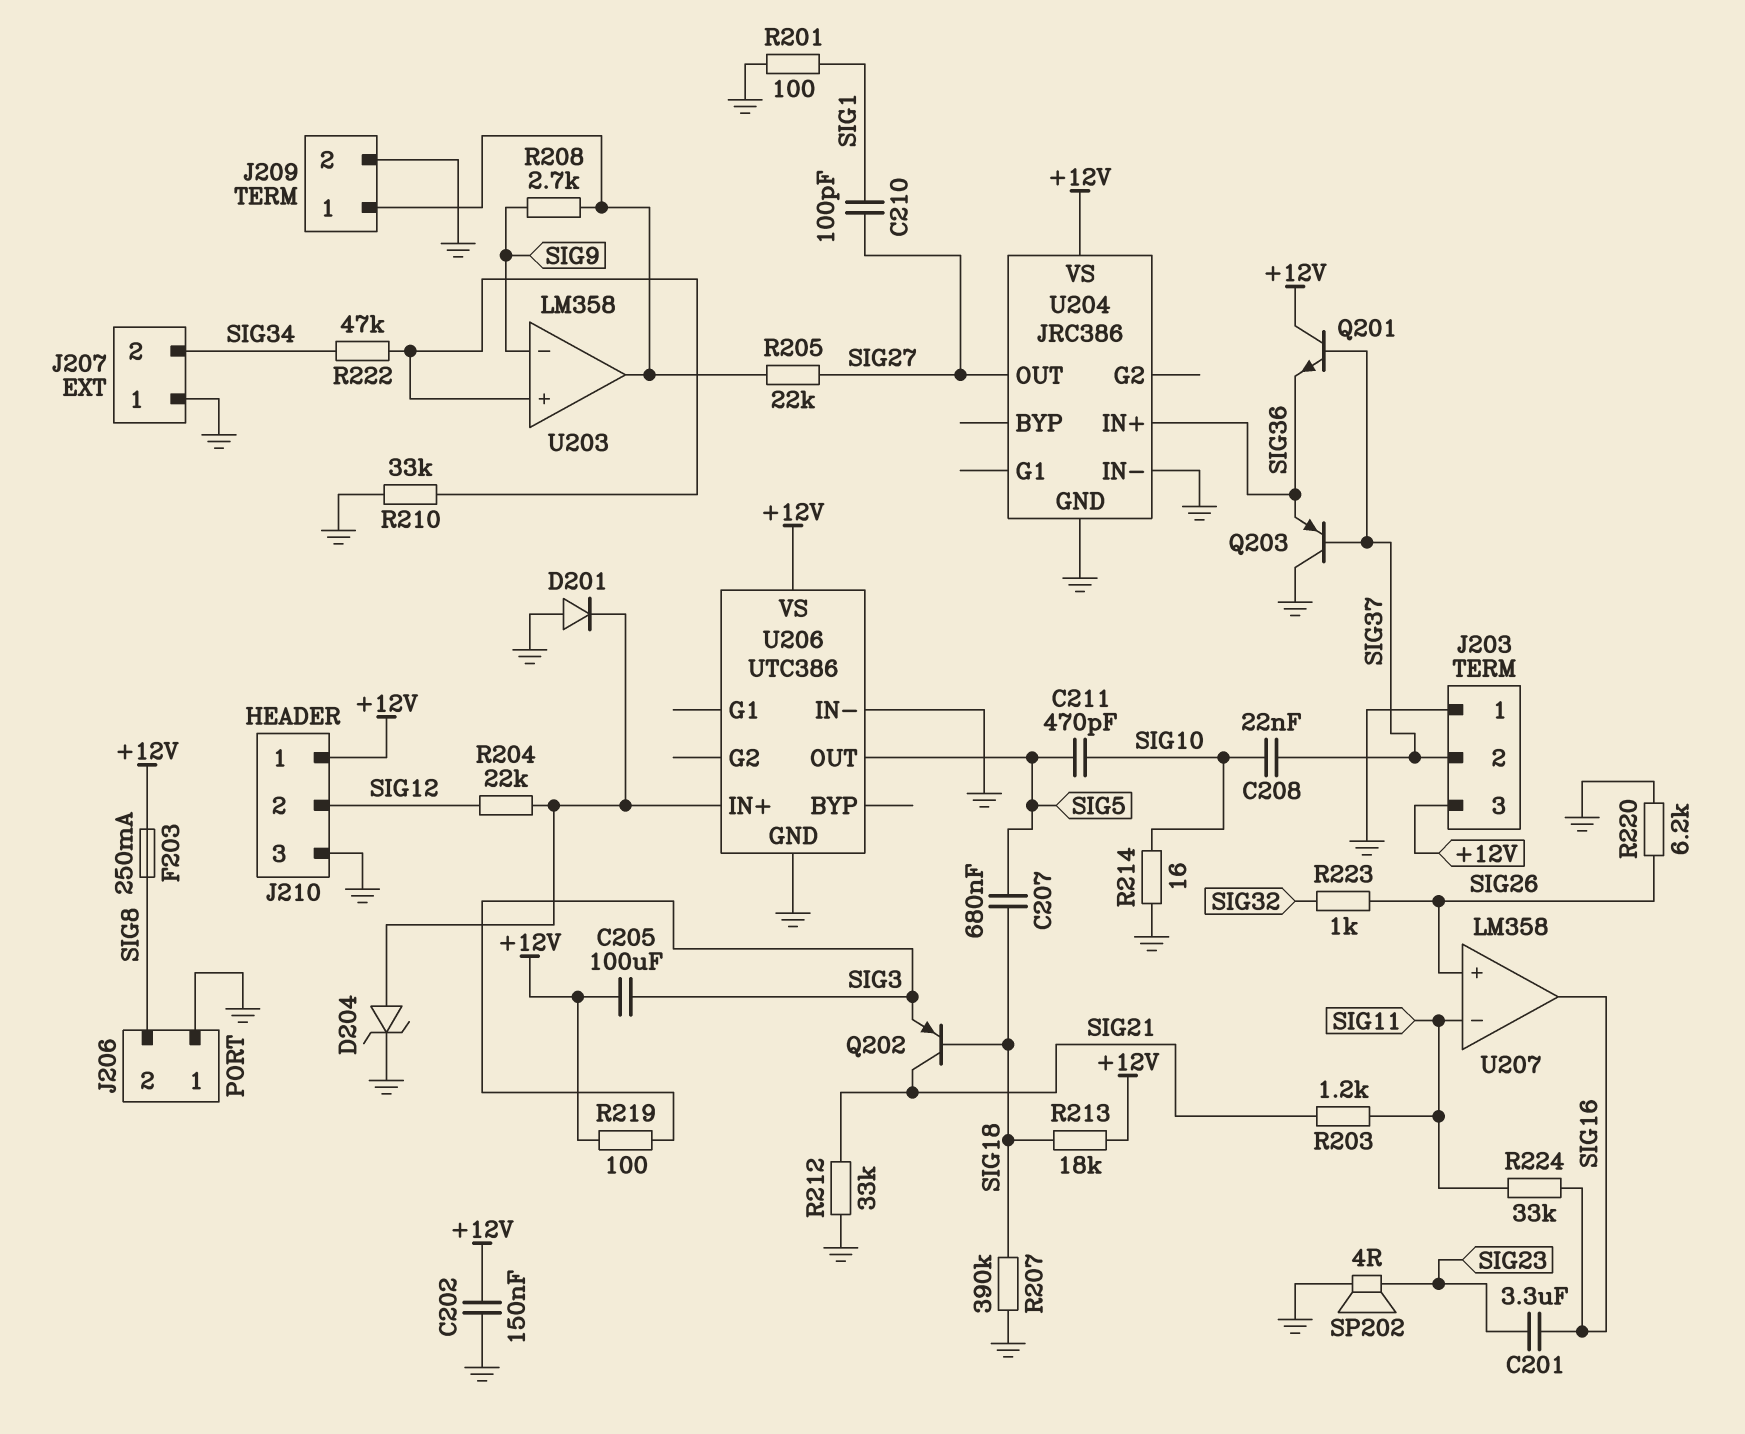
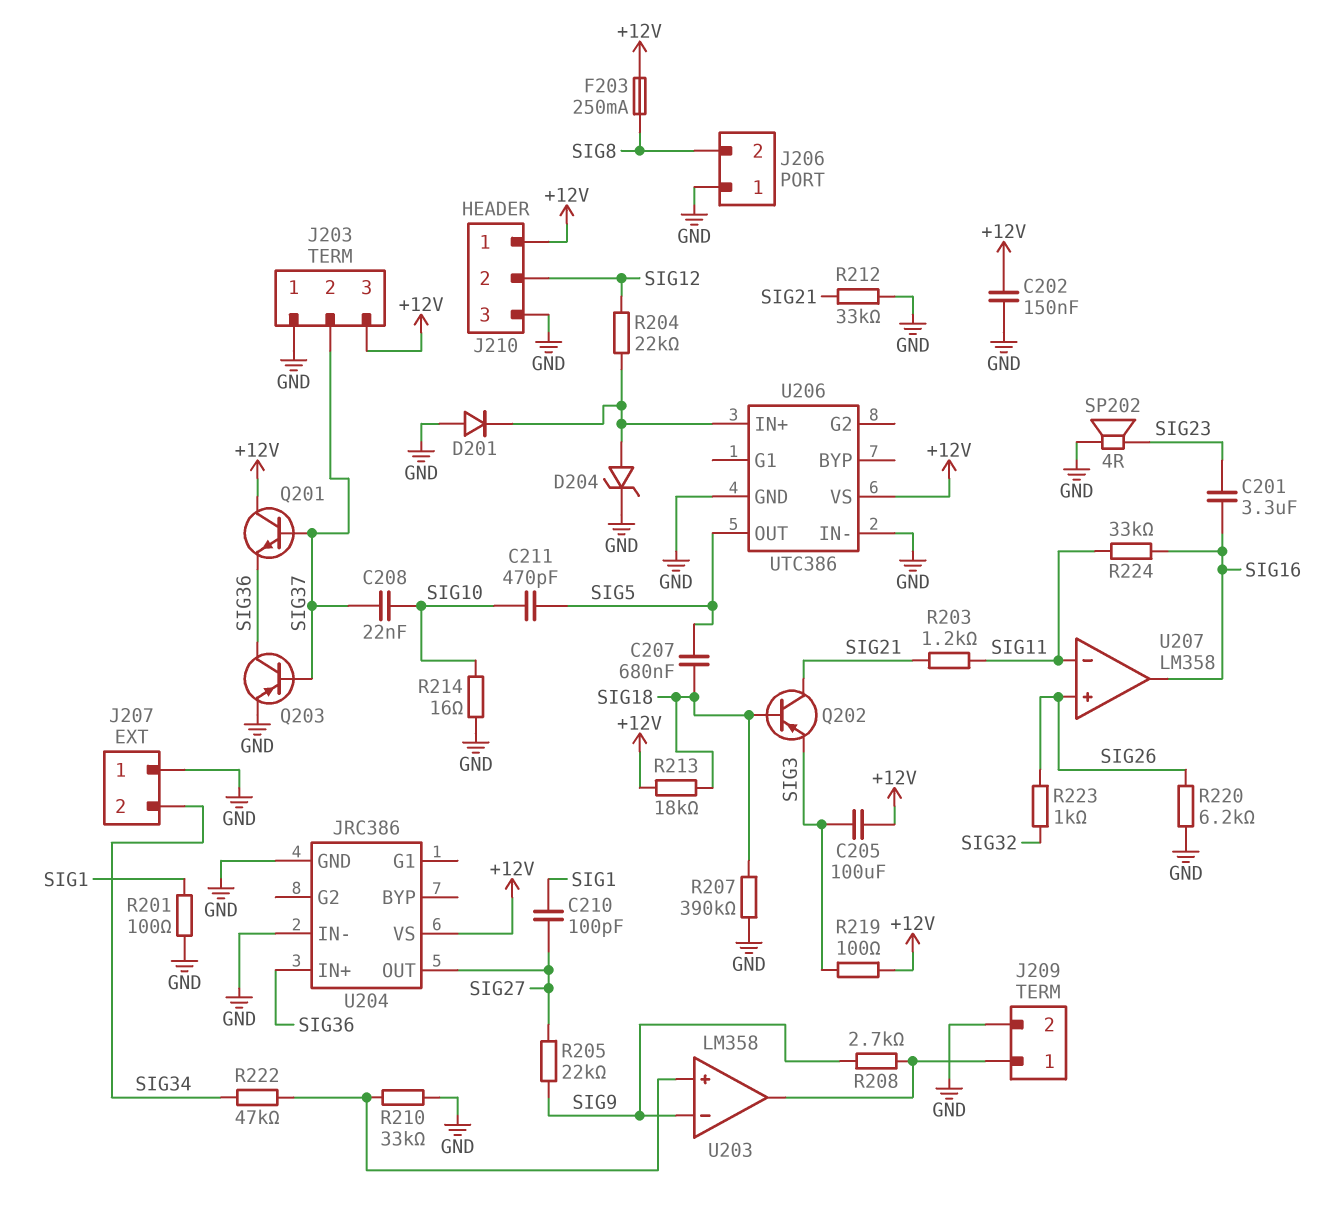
Q203: PNP (B SIG37, C GND, E SIG36) -> PNP (B SIG37, C SIG36, E GND)
R205: 22k (J209/1, SIG27) -> 22k (SIG9, SIG27)

